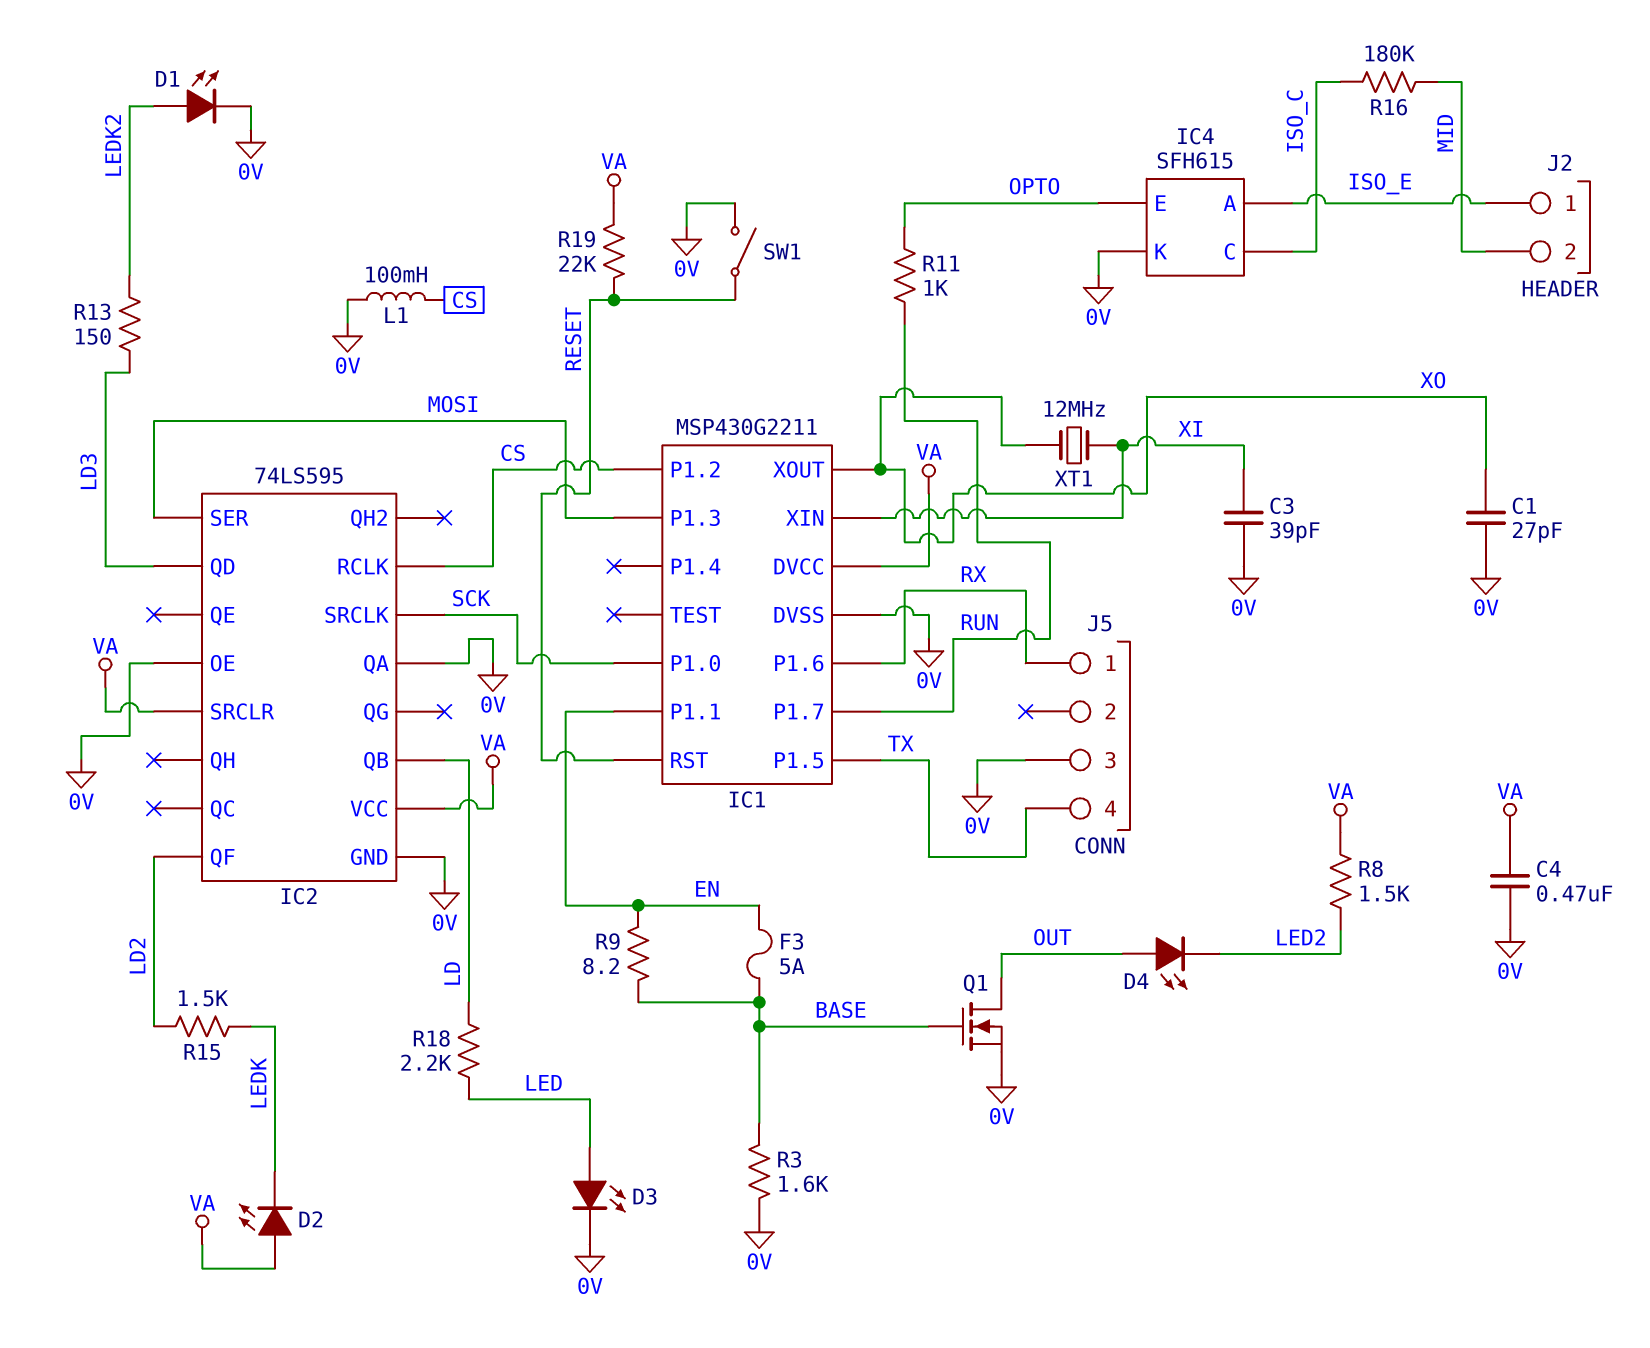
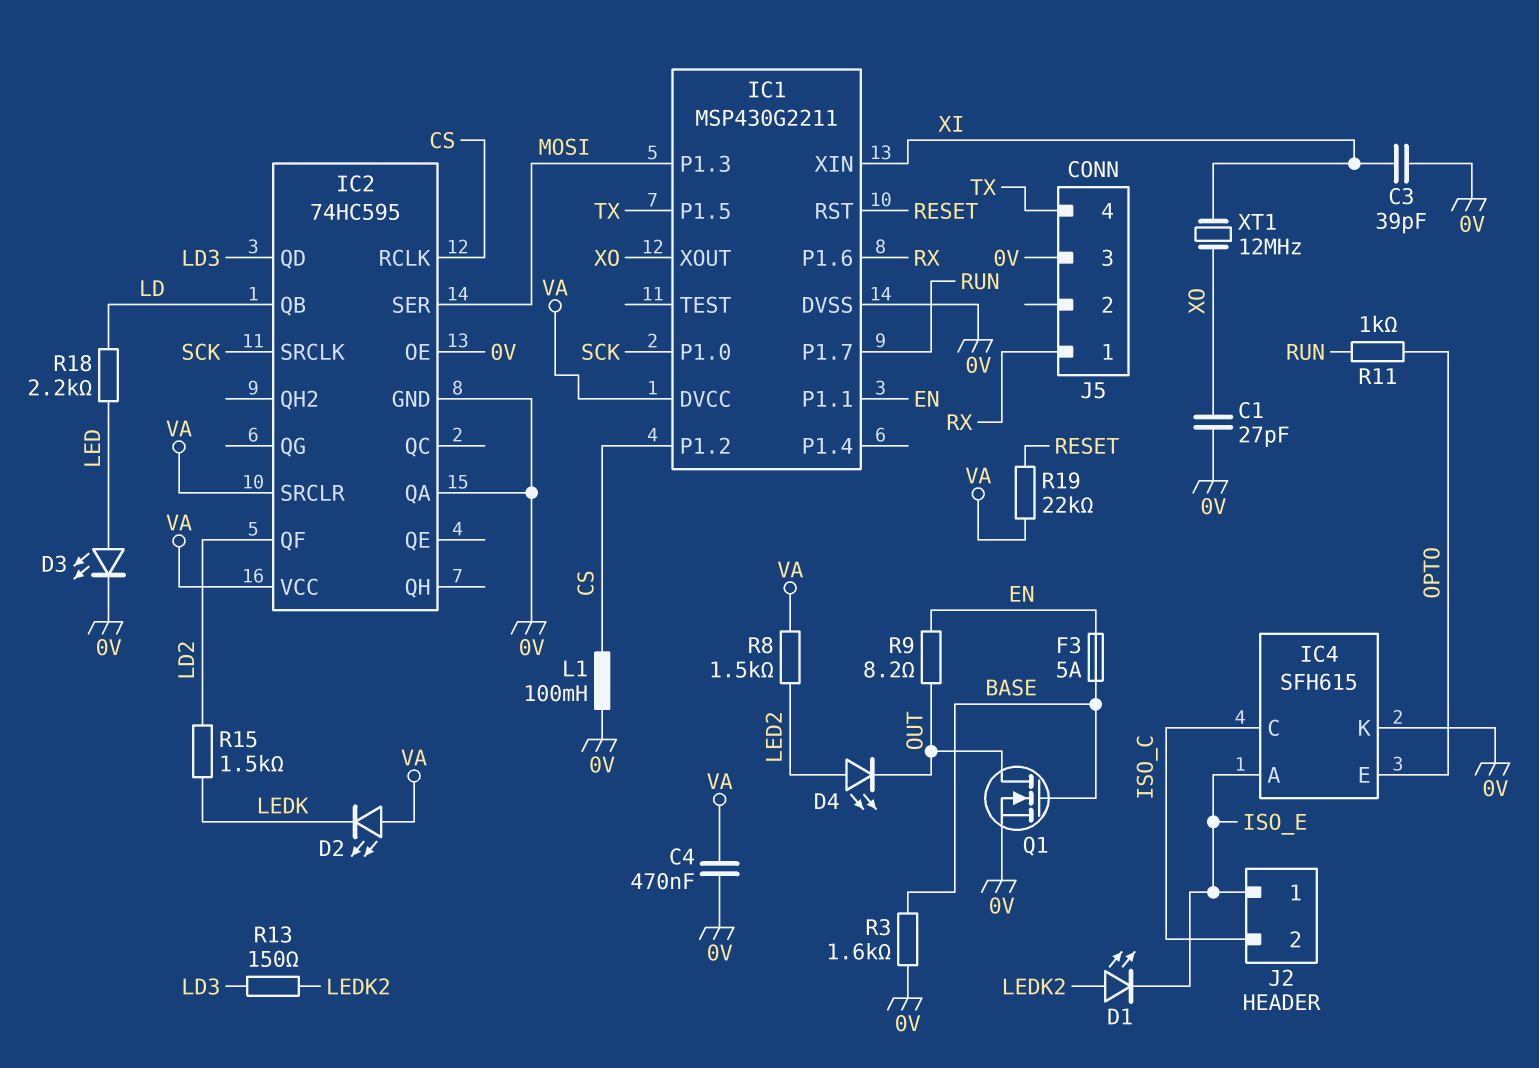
D1: LED (A LEDK2, K 0V) -> LED (A LEDK2, K ISO_E)
D4: LED (A OUT, K LED2) -> LED (A LED2, K OUT)
IC2: 74LS595 -> 74HC595
J2 pin 2: MID -> ISO_C
R9: 8.2 (BASE, EN) -> 8.2 (EN, OUT)
R16: 180k (ISO_C, MID) -> none
SW1: switch (0V, RESET) -> none

